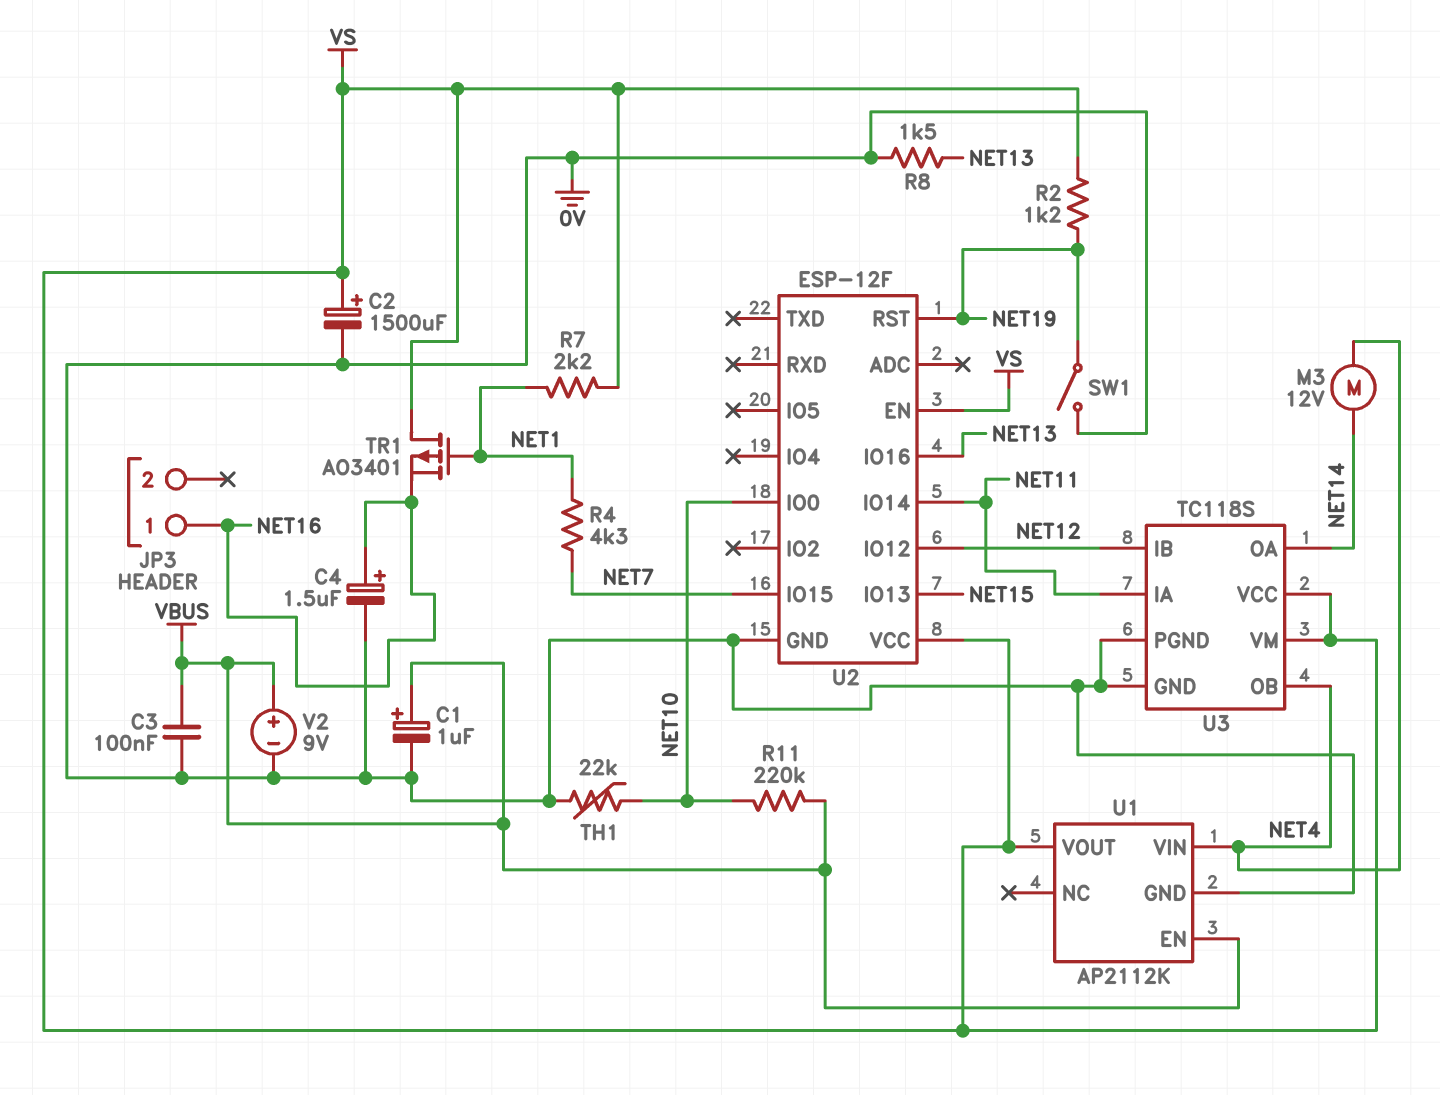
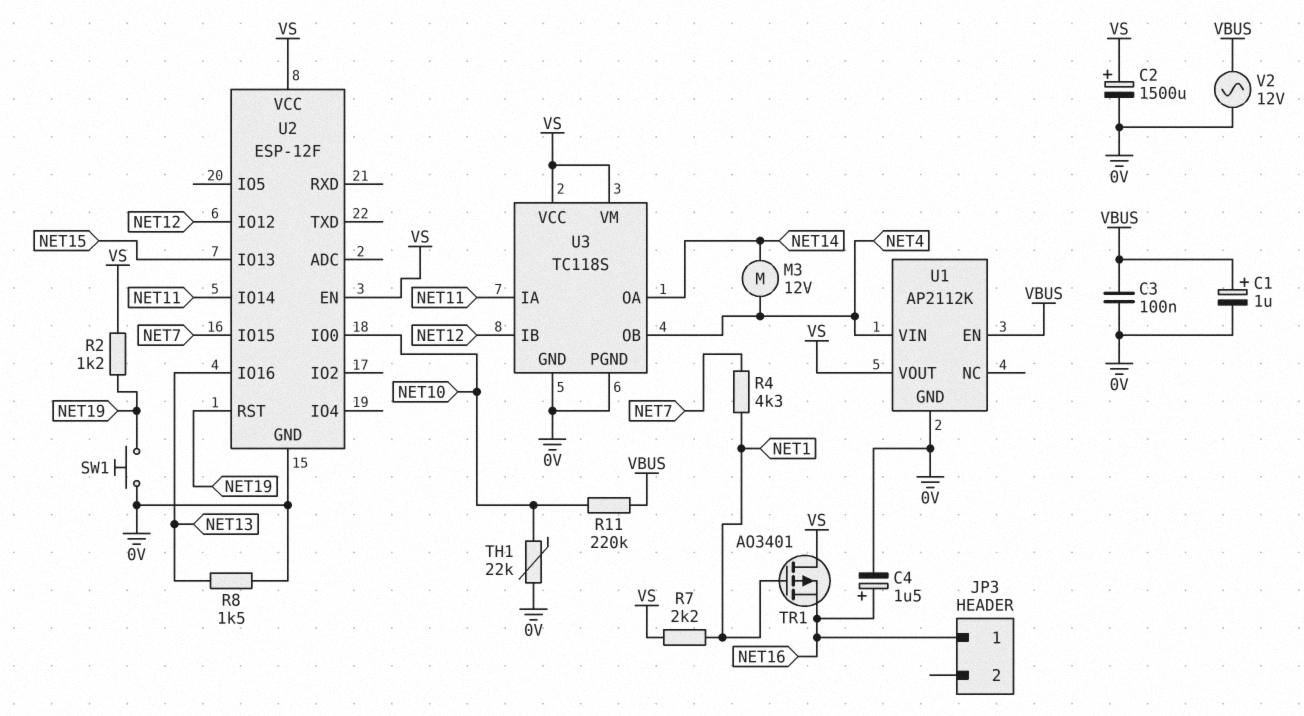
SW1: switch (0V, NET19) -> button (0V, NET19)
V2: 9V (plus VBUS, minus 0V) -> AC 12V (0V, VBUS)

